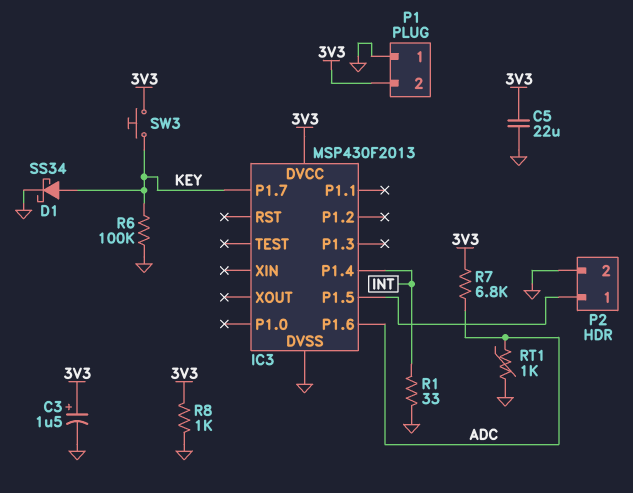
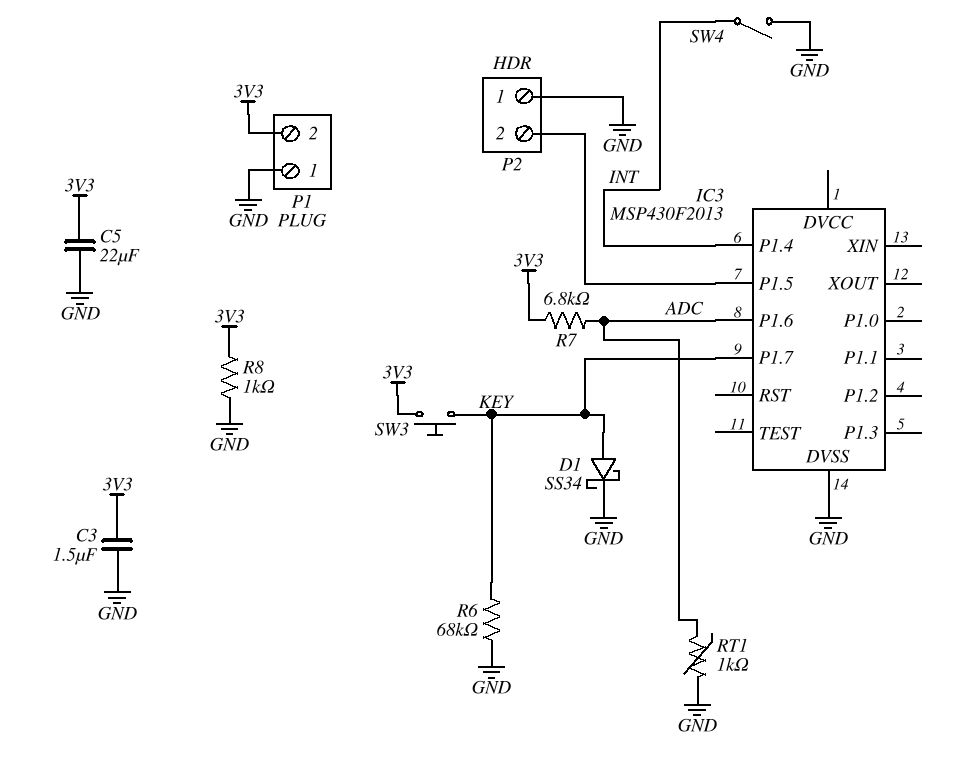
C3: 1.5uF (plus 3V3, minus GND) -> 1.5uF (3V3, GND)
IC3 pin DVCC: 3V3 -> none
P2 pin 1: IC3/P1.5 -> GND
P2 pin 2: GND -> IC3/P1.5
R1: 33 (GND, INT) -> none
R6: 100k (GND, KEY) -> 68k (GND, KEY)
SW4: none -> switch (GND, INT)

